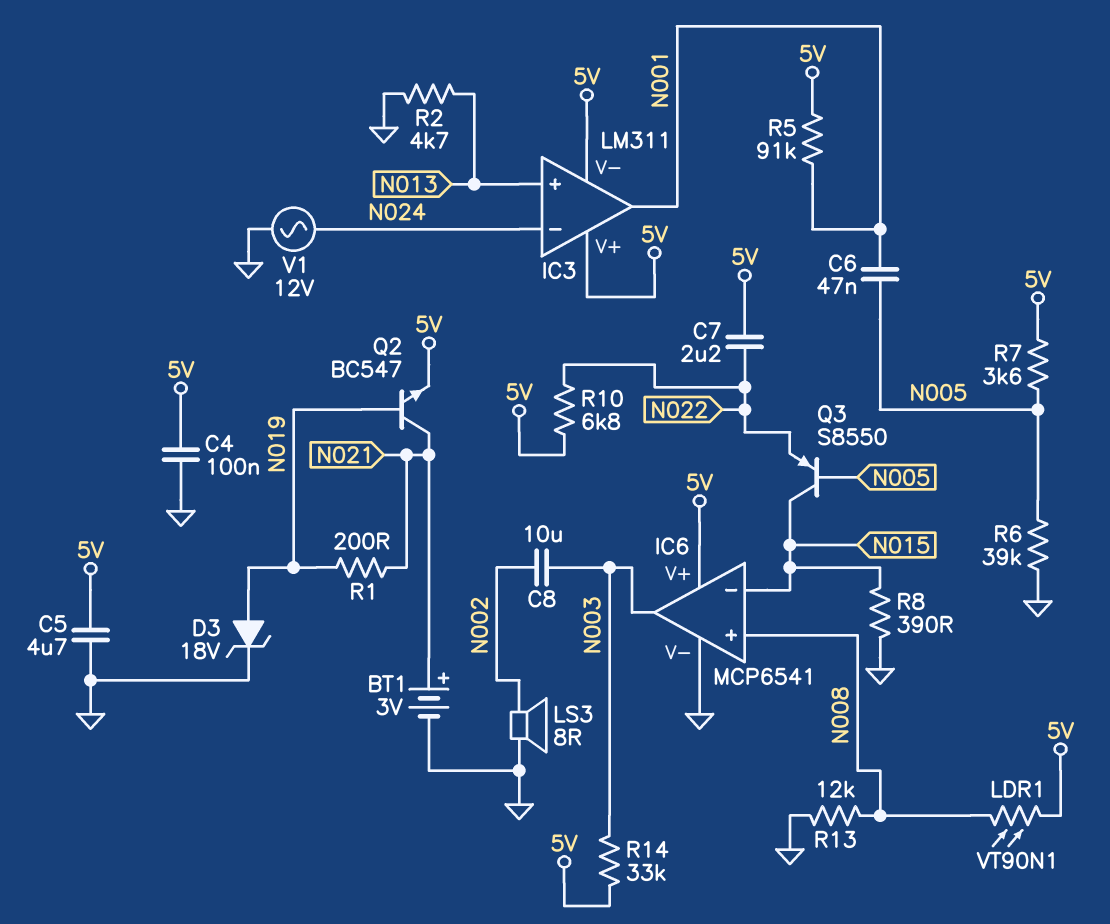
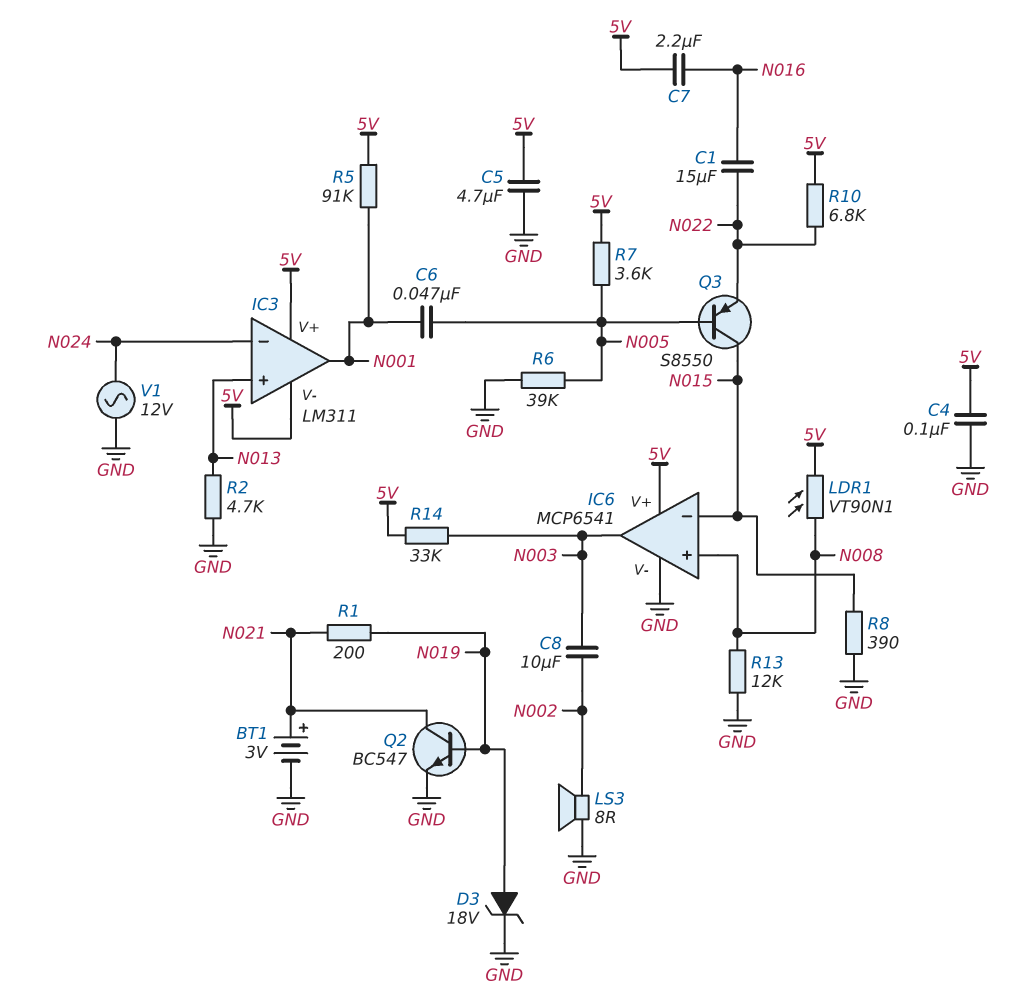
C1: none -> 15uF (N016, N022)
C7: 2.2uF (5V, N022) -> 2.2uF (5V, N016)
Q2: NPN BC547 (B N019, C N021, E 5V) -> NPN BC547 (B N019, C N021, E GND)

